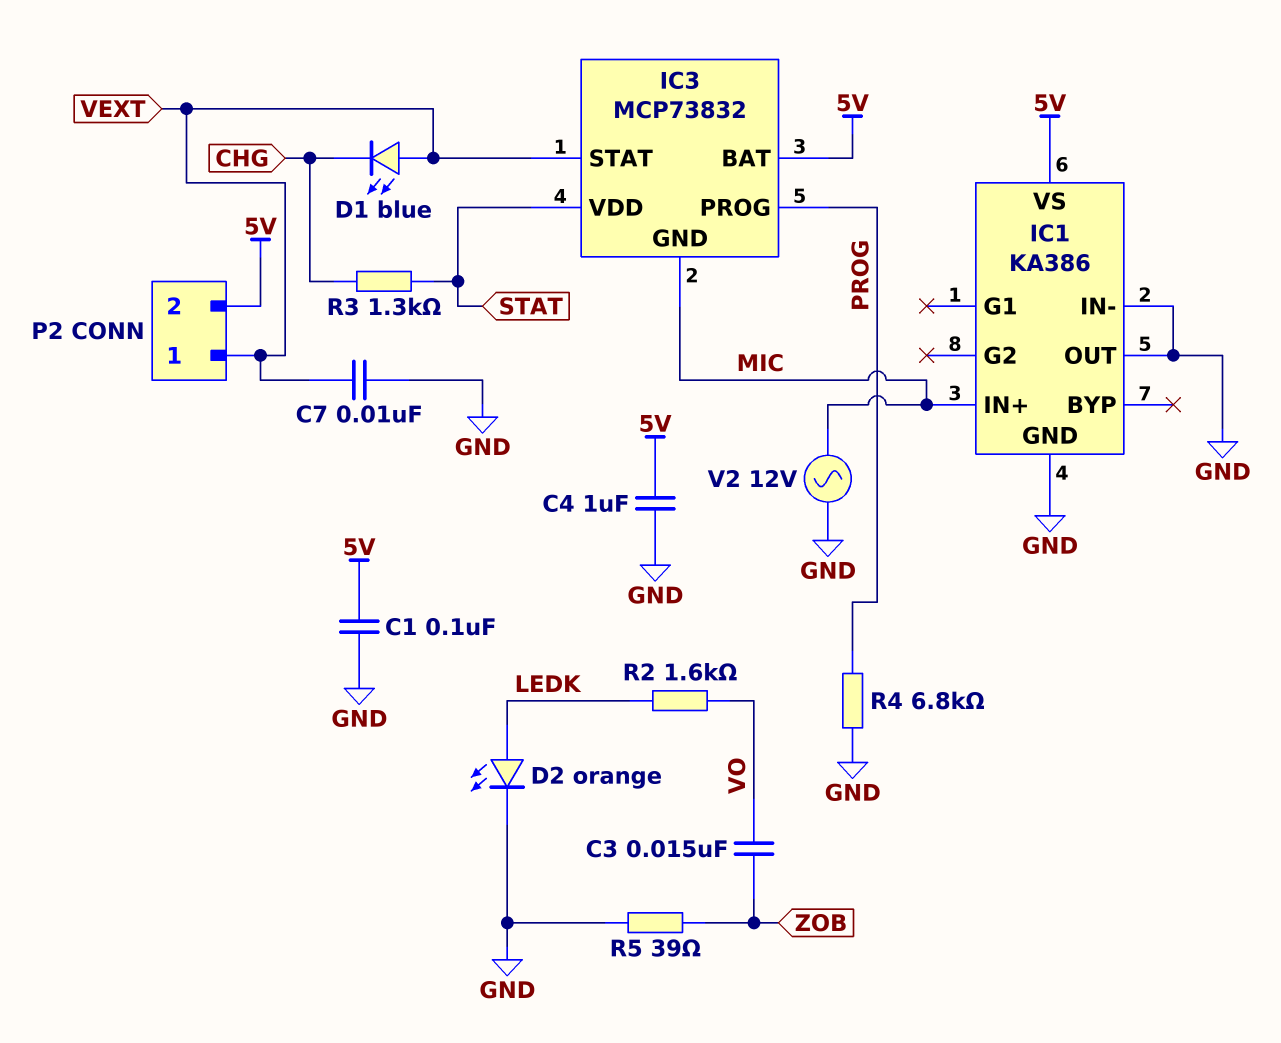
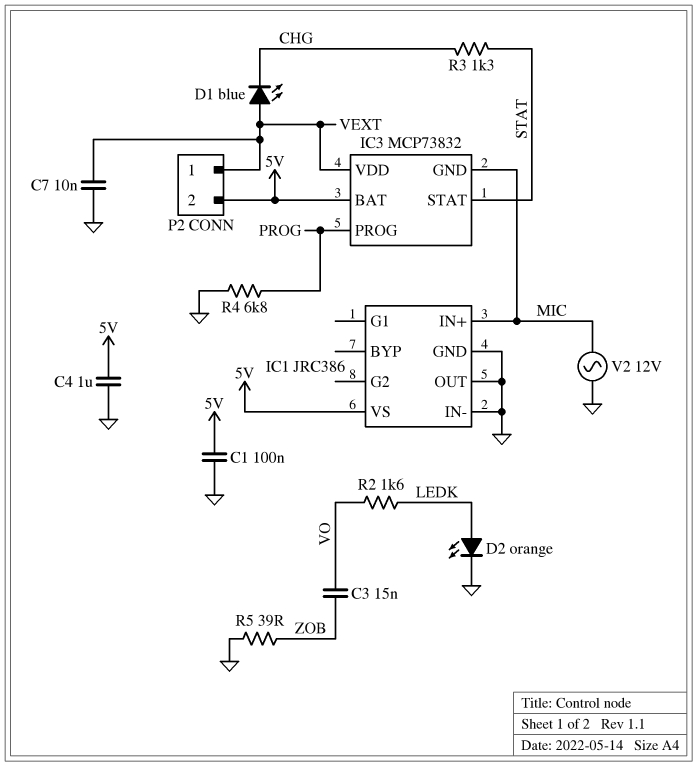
IC1: KA386 -> JRC386
IC3 pin STAT: VEXT -> STAT
IC3 pin VDD: STAT -> VEXT

